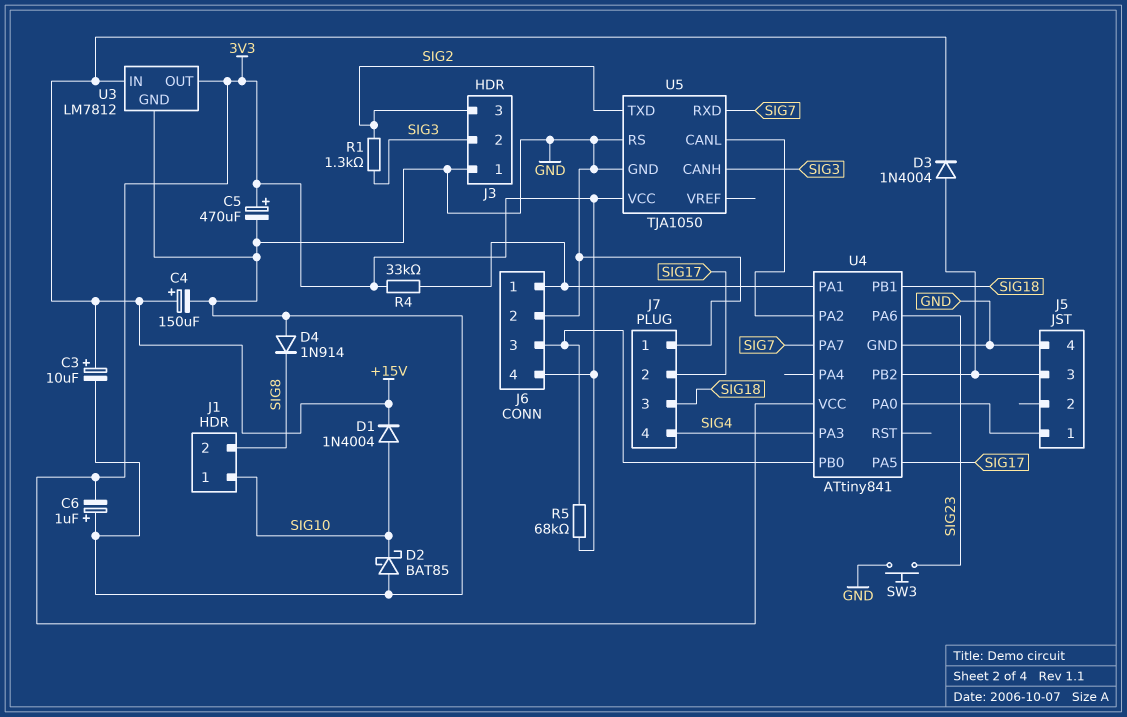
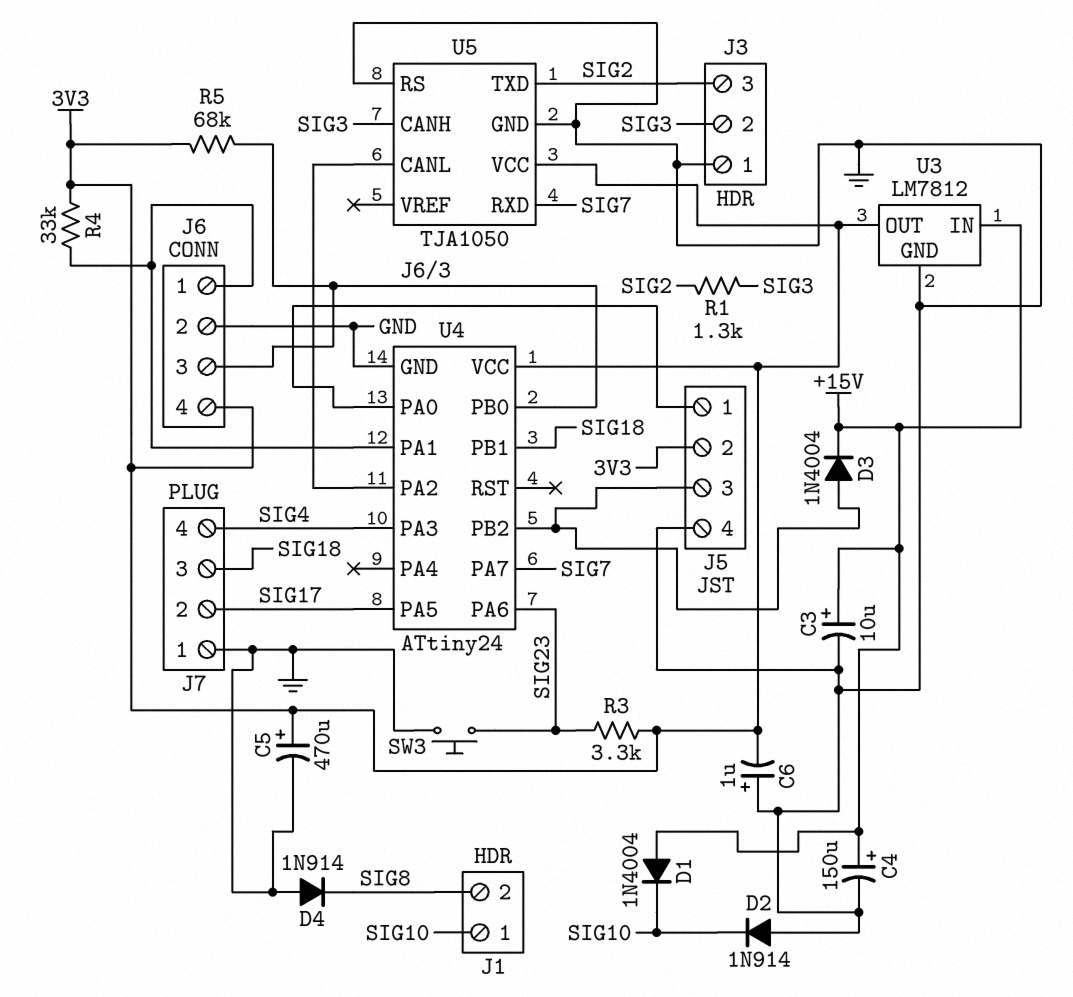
D1: diode 1N4004 (A SIG10, K +15V) -> diode 1N4004 (A +15V, K SIG10)
D2: schottky BAT85 (A GND, K SIG10) -> diode 1N914 (A GND, K SIG10)
J5 pin 2: none -> 3V3
R3: none -> 3.3k (3V3, SIG23)
U4: ATtiny841 -> ATtiny24

